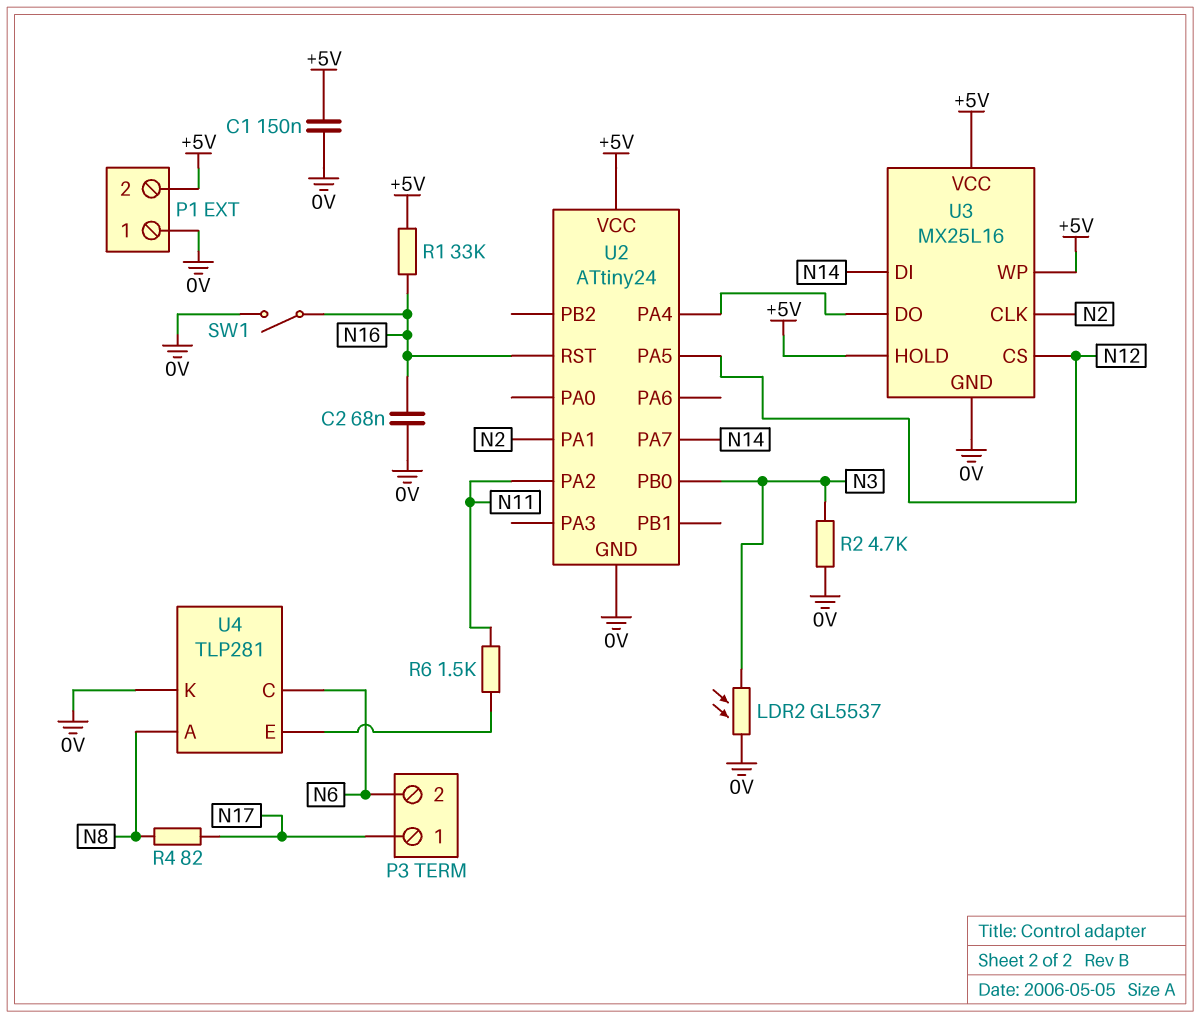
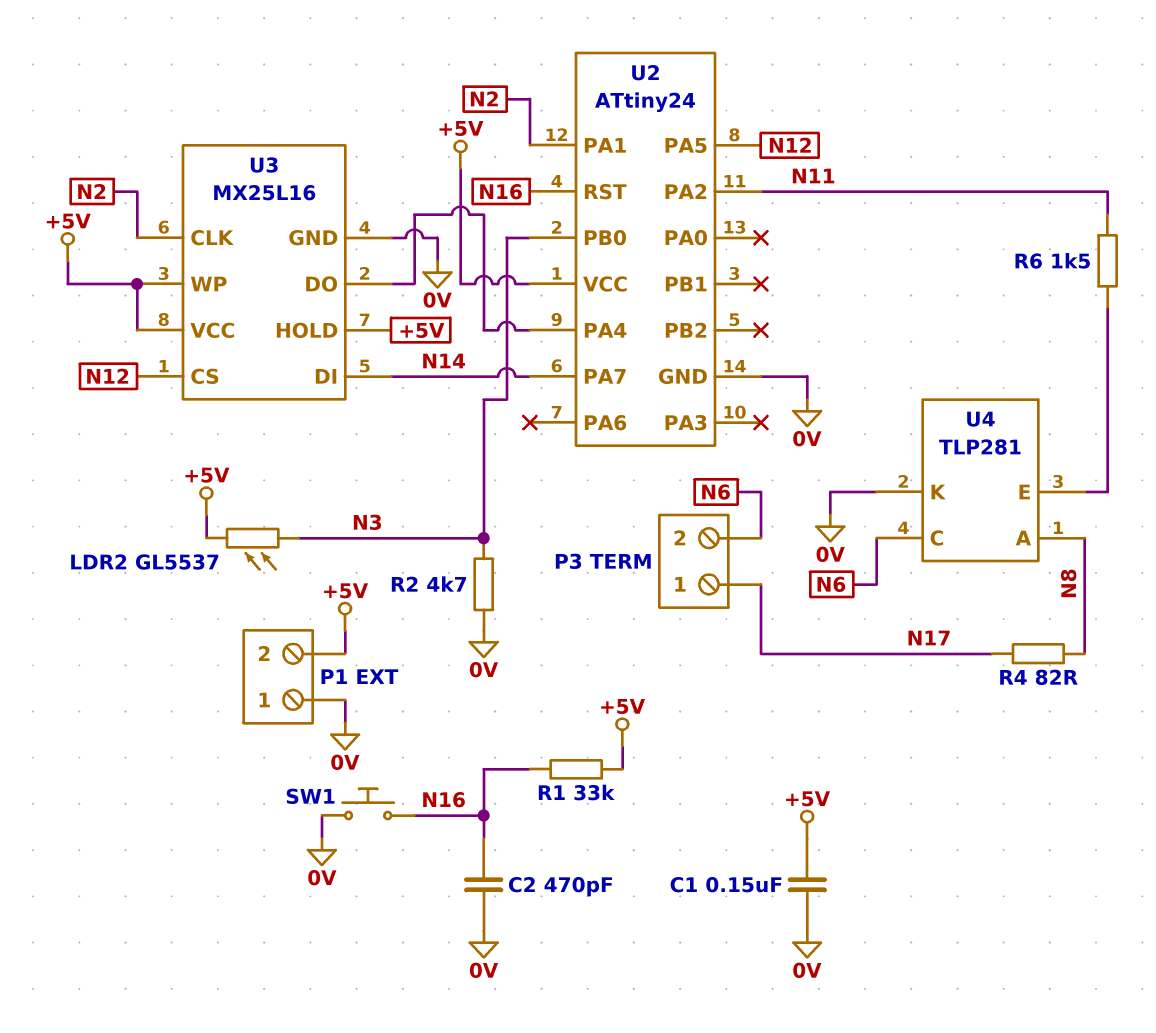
C2: 68nF (0V, N16) -> 470pF (0V, N16)
LDR2: GL5537 (0V, N3) -> GL5537 (+5V, N3)
SW1: switch (0V, N16) -> button (0V, N16)

